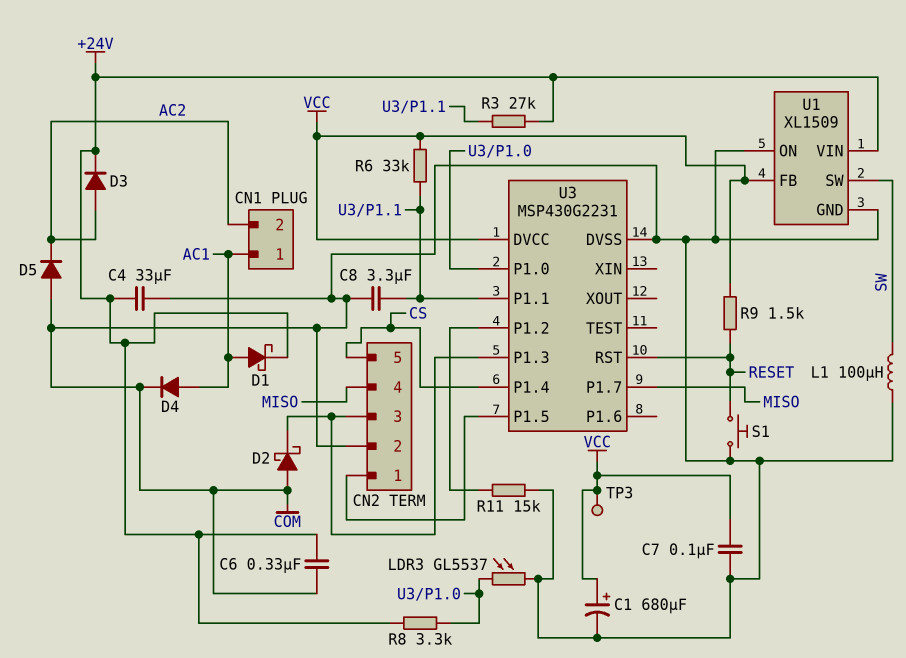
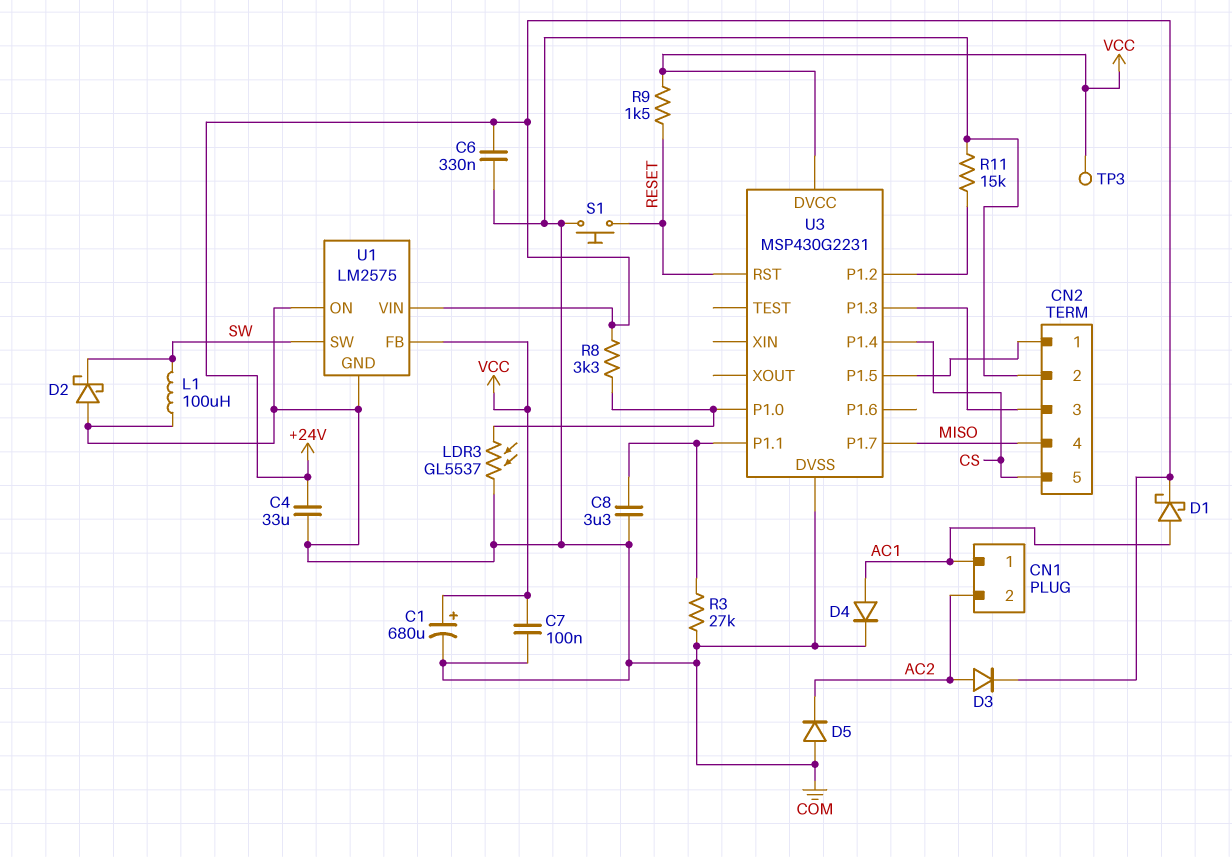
D2: schottky (A COM, K CN2/3) -> schottky (A COM, K SW)
R3: 27k (+24V, U3/P1.1) -> 27k (COM, U3/P1.1)
R6: 33k (U3/P1.1, VCC) -> none
U1: XL1509 -> LM2575

